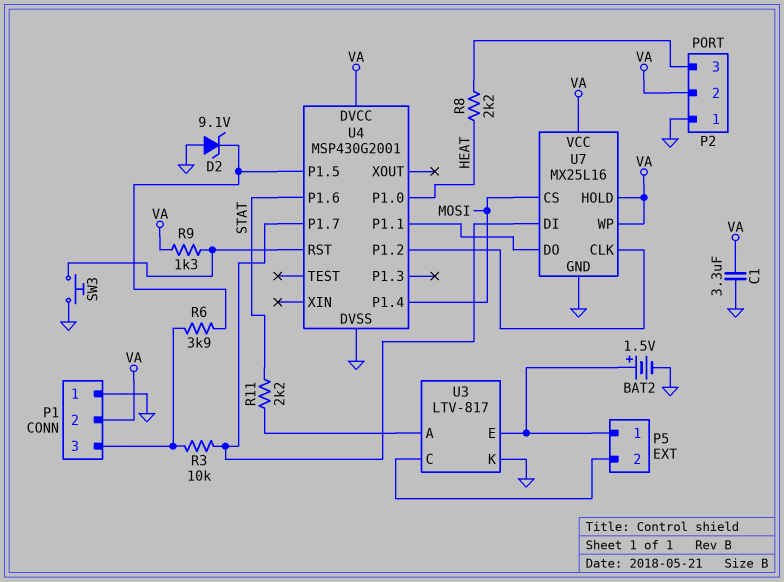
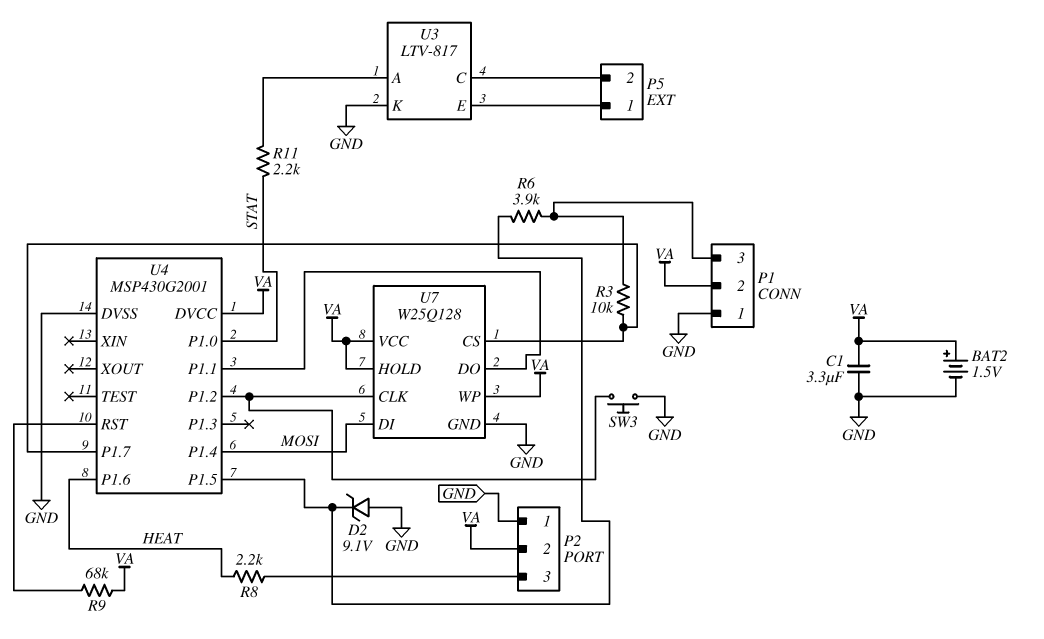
BAT2: 1.5V (plus P5/1, minus GND) -> 1.5V (plus VA, minus GND)
R9: 1.3k (U4/RST, VA) -> 68k (U4/RST, VA)
SW3: button (GND, U4/RST) -> button (GND, U4/P1.2)
U4 pin P1.0: HEAT -> STAT
U4 pin P1.6: STAT -> HEAT
U7: MX25L16 -> W25Q128
U7 pin CS: MOSI -> U4/P1.7
U7 pin DI: U4/P1.7 -> MOSI

